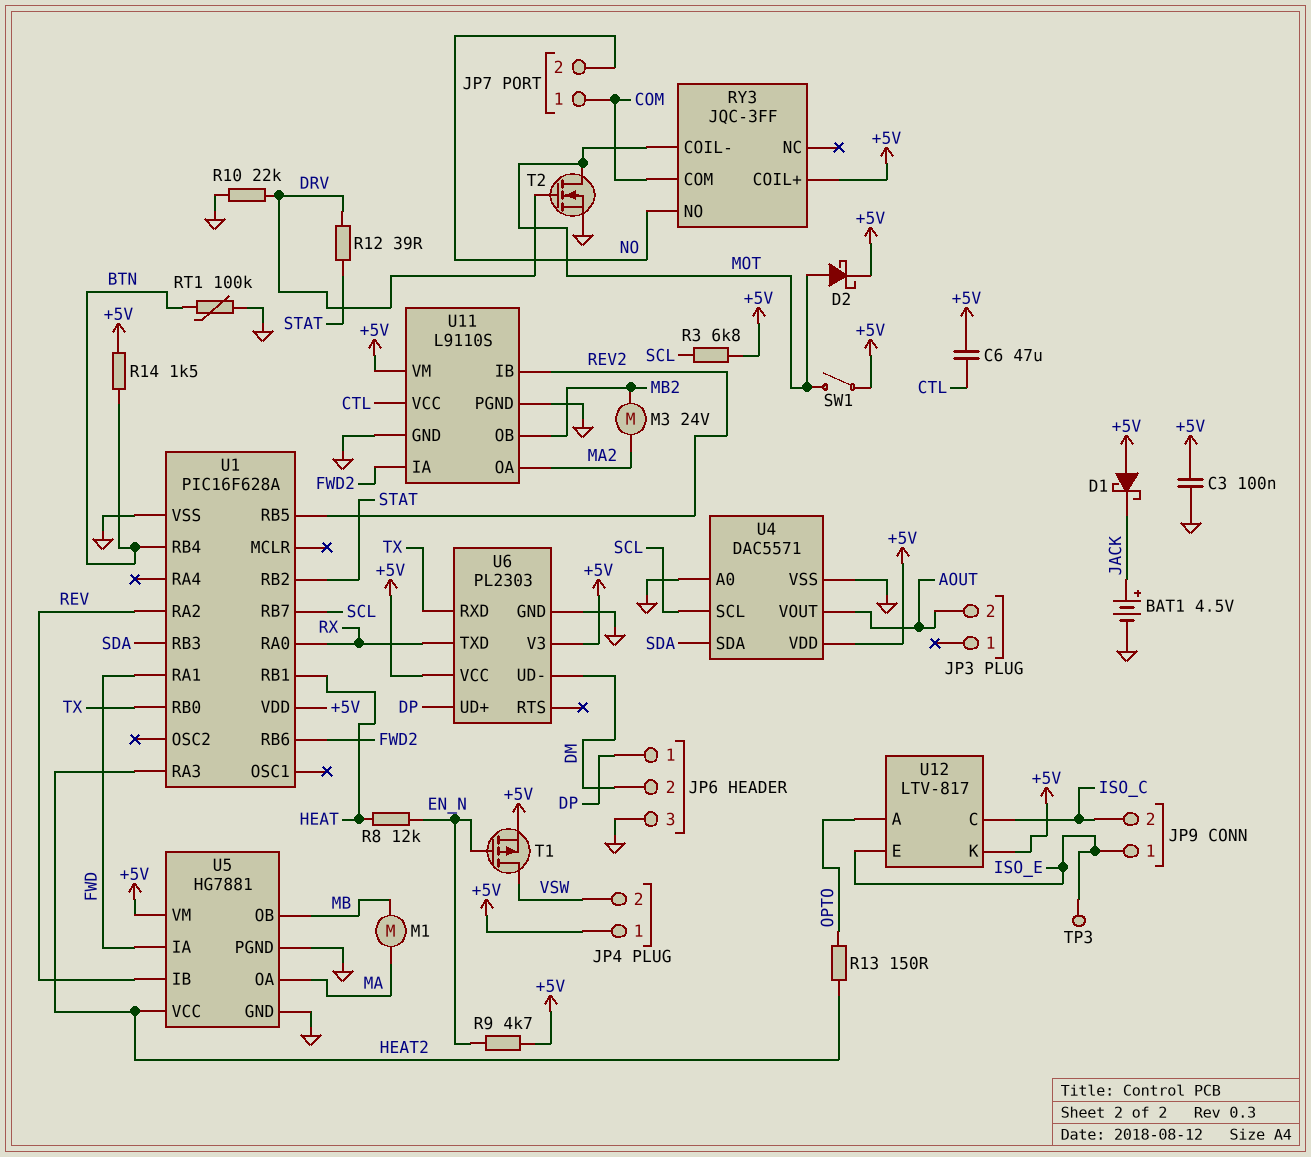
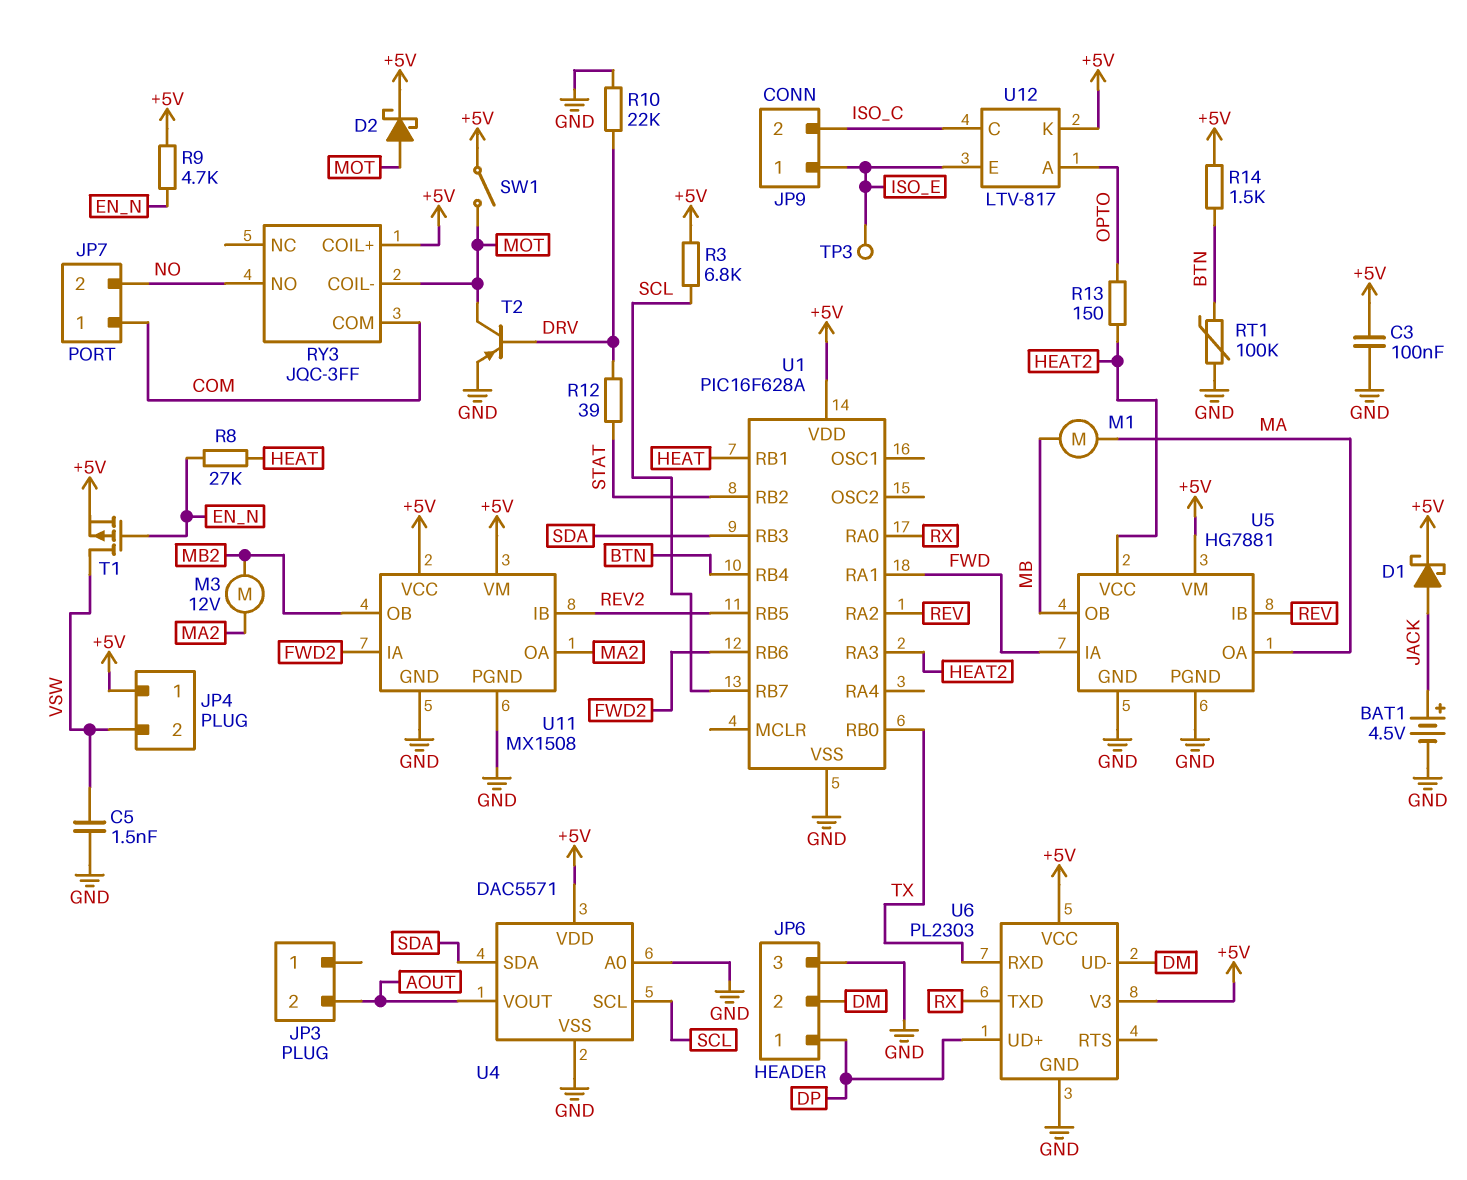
C5: none -> 1.5nF (GND, VSW)
C6: 47uF (+5V, CTL) -> none
D1: schottky (A +5V, K JACK) -> schottky (A JACK, K +5V)
M3: motor 24V (MA2, MB2) -> motor 12V (MA2, MB2)
R8: 12k (EN_N, HEAT) -> 27k (EN_N, HEAT)
T2: NMOS (G DRV, D MOT, S GND) -> PNP (B DRV, C MOT, E GND)
U11: L9110S -> MX1508
U11 pin VCC: CTL -> +5V

